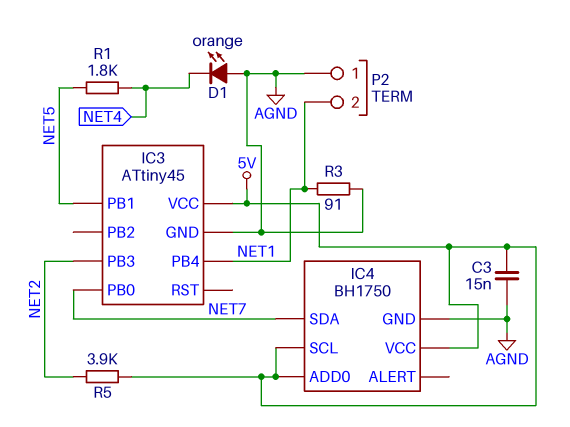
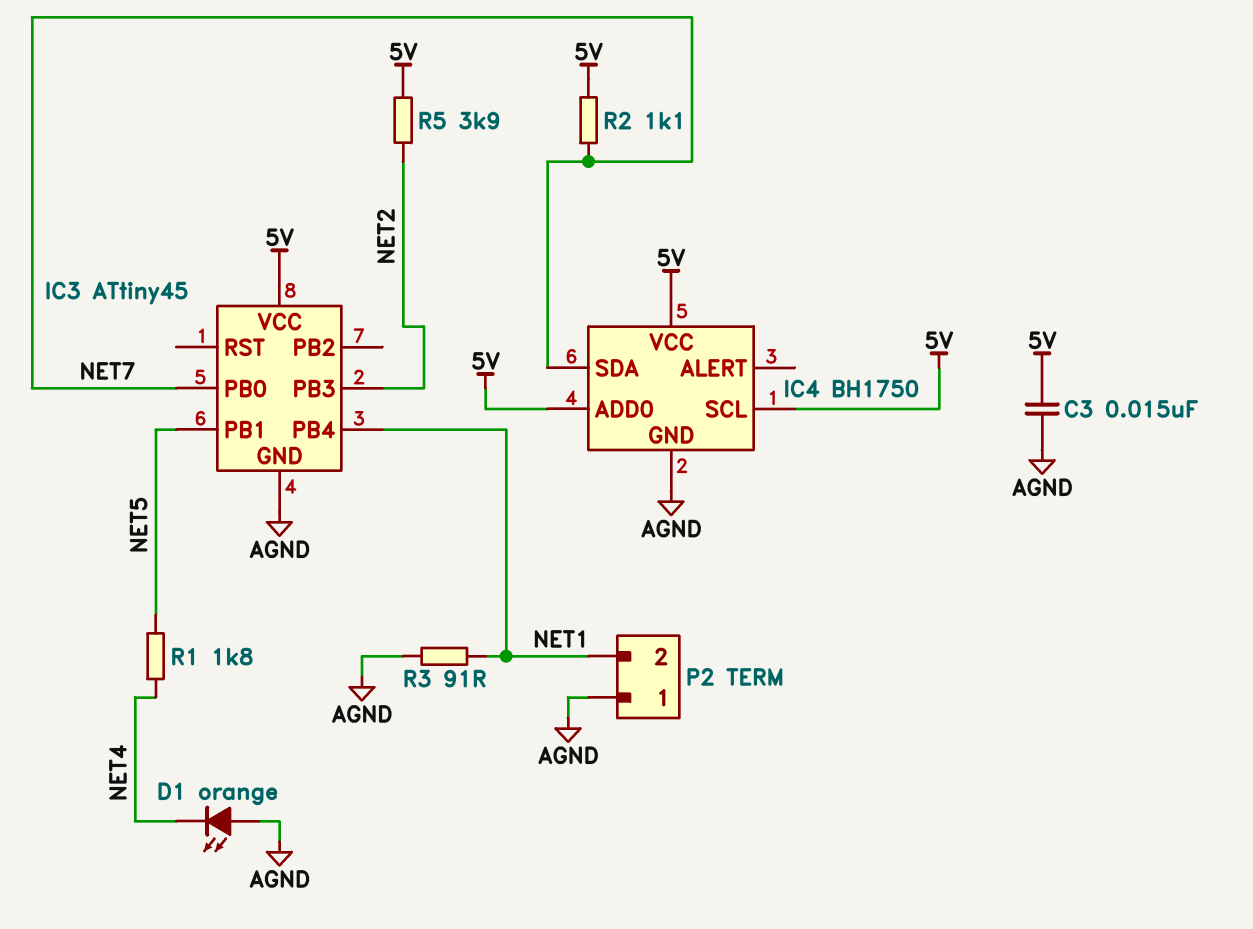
R2: none -> 1.1k (5V, NET7)

